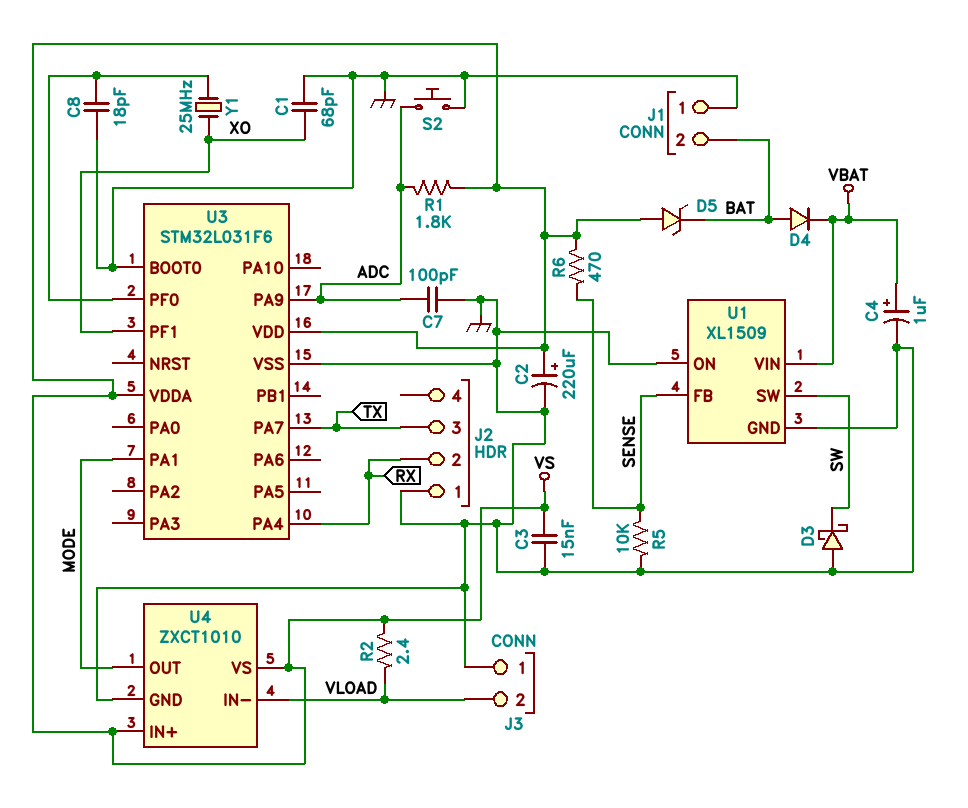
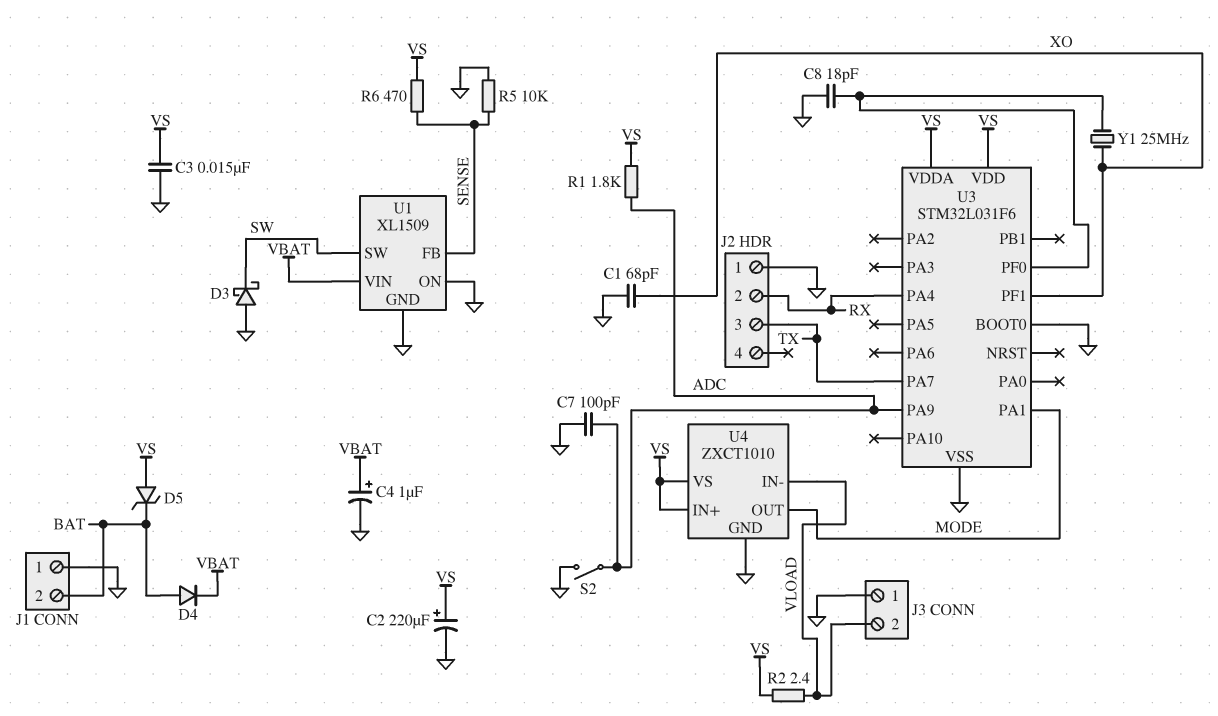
S2: button (ADC, GND) -> switch (ADC, GND)

